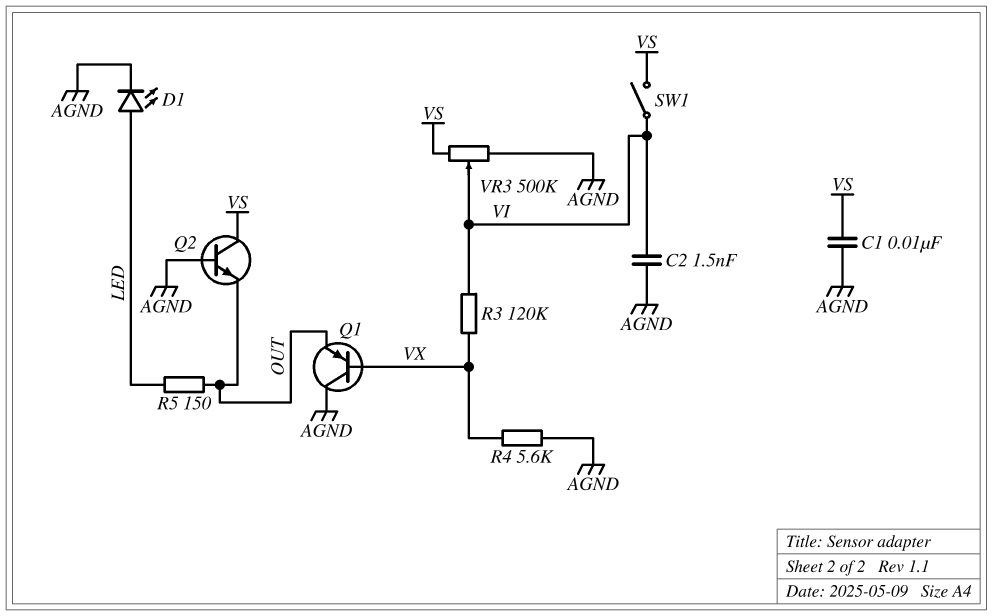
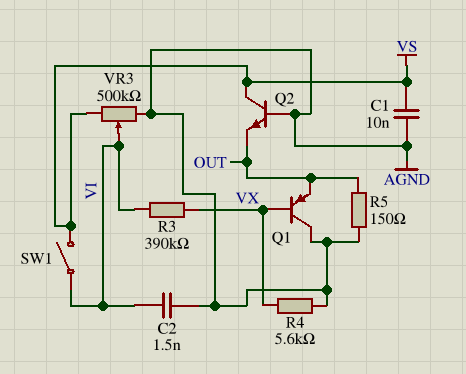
D1: LED (A LED, K AGND) -> none
R3: 120k (VI, VX) -> 390k (VI, VX)
R5: 150 (LED, OUT) -> 150 (AGND, OUT)

